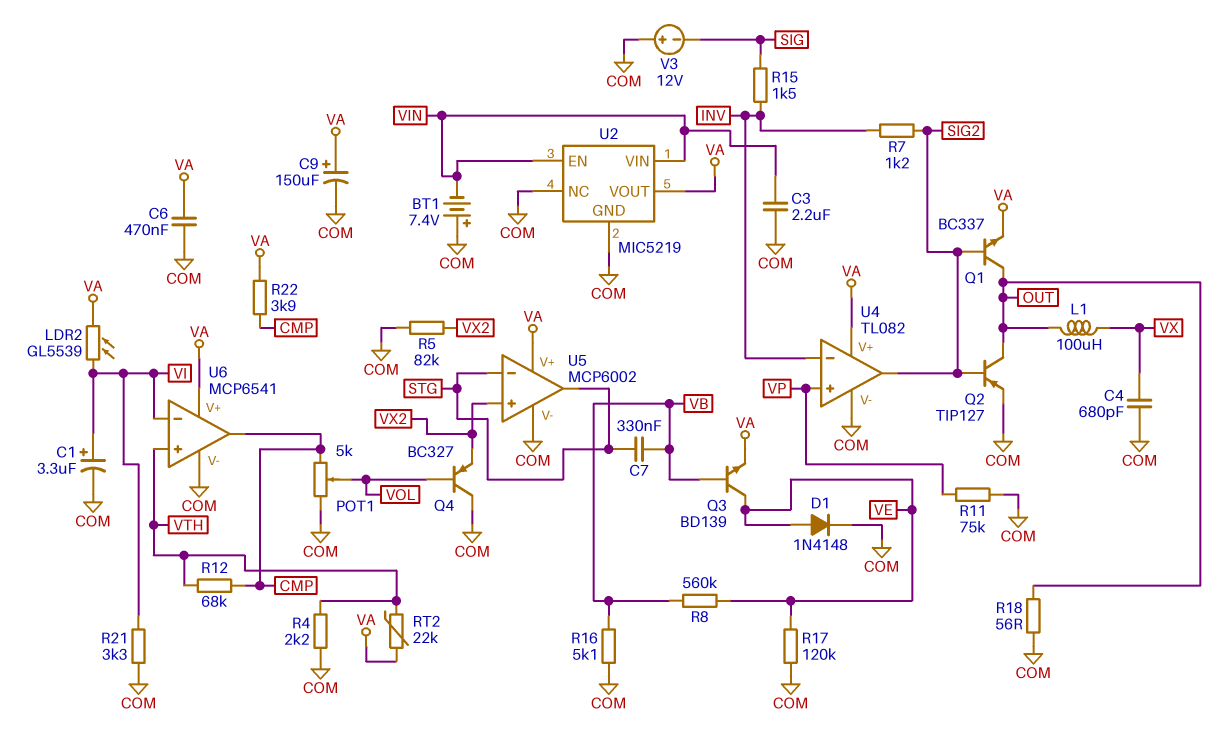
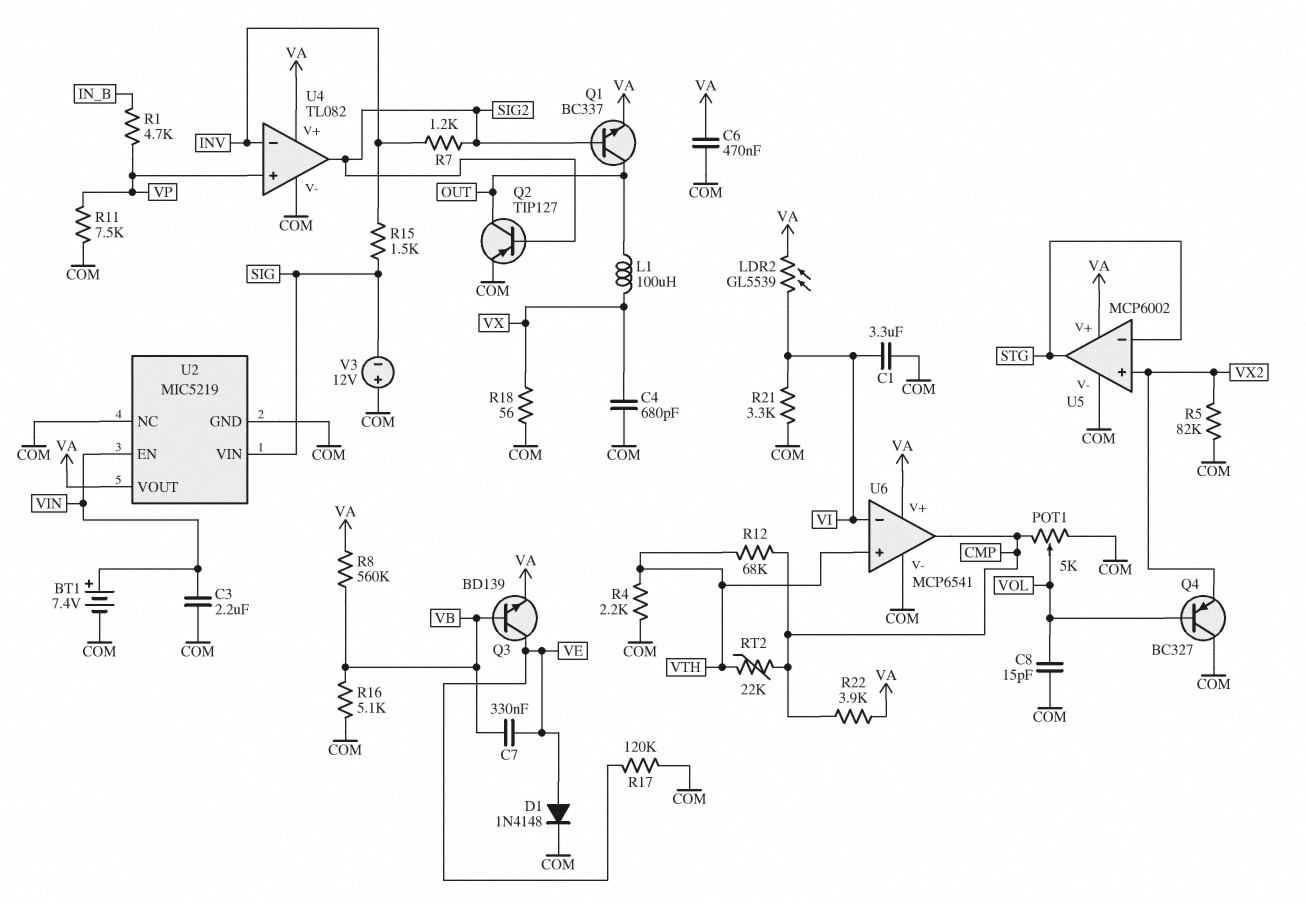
BT1: 7.4V (plus COM, minus VIN) -> 7.4V (plus VIN, minus COM)
C1: 3.3uF (plus VI, minus COM) -> 3.3uF (COM, VI)
C7: 330nF (STG, VB) -> 330nF (VB, VE)
C8: none -> 15pF (COM, VOL)
C9: 150uF (plus VA, minus COM) -> none
R1: none -> 4.7k (IN_B, VP)
R8: 560k (VB, VE) -> 560k (VA, VB)
R11: 75k (COM, VP) -> 7.5k (COM, VP)
R18: 56 (COM, OUT) -> 56 (COM, VX)
RT2: 22k (VA, VTH) -> 22k (CMP, VTH)
U2 pin VIN: VIN -> SIG

